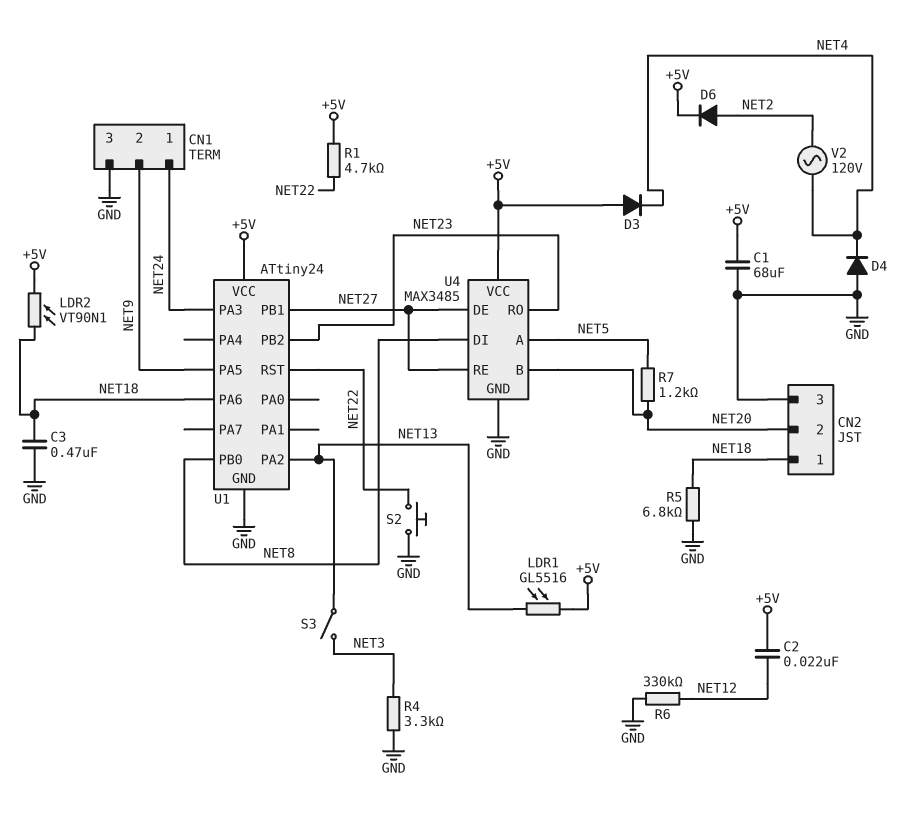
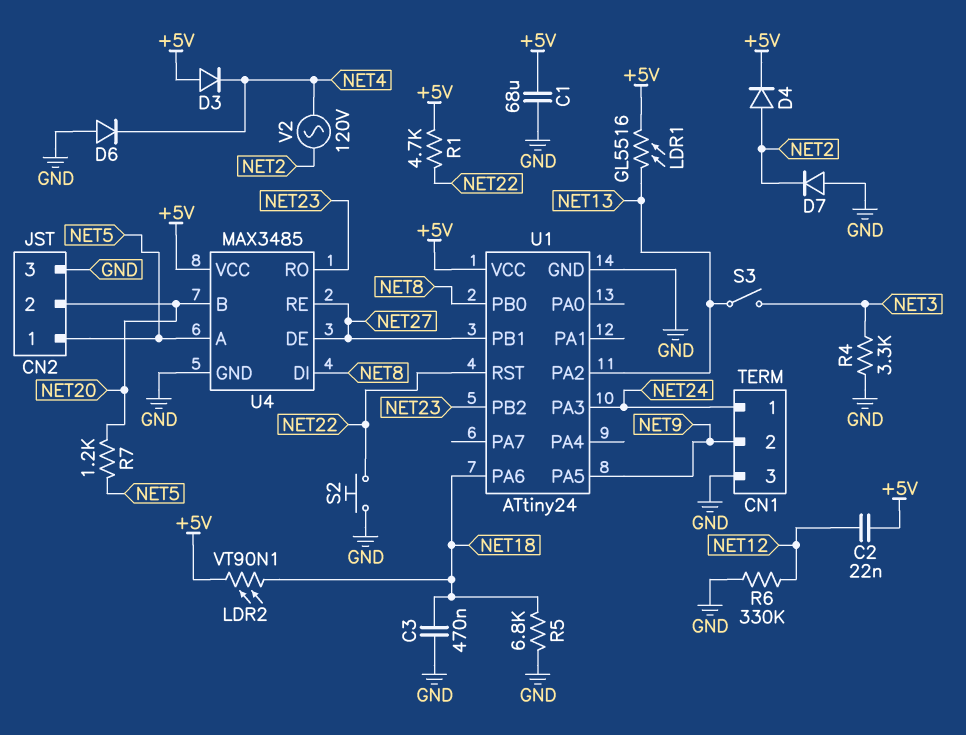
CN2 pin 1: NET18 -> NET5
D4: diode (A GND, K NET4) -> diode (A NET2, K +5V)
D6: diode (A NET2, K +5V) -> diode (A GND, K NET4)
D7: none -> diode (A GND, K NET2)

